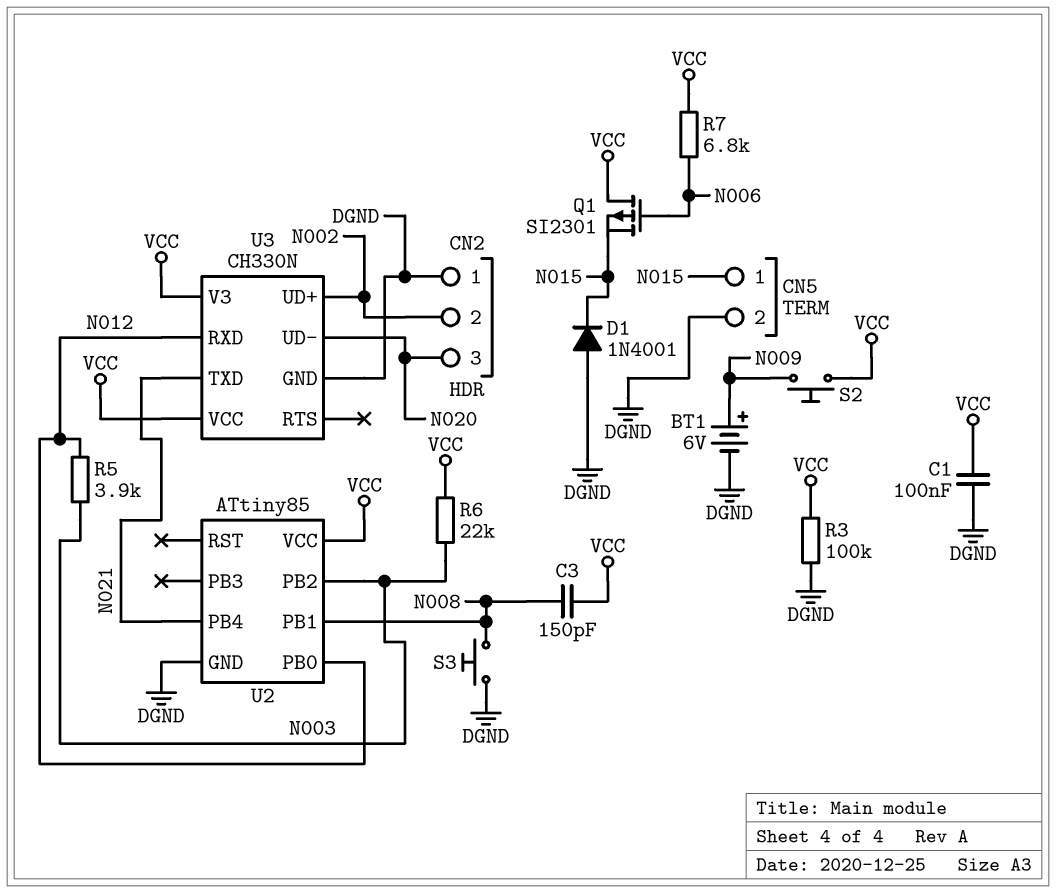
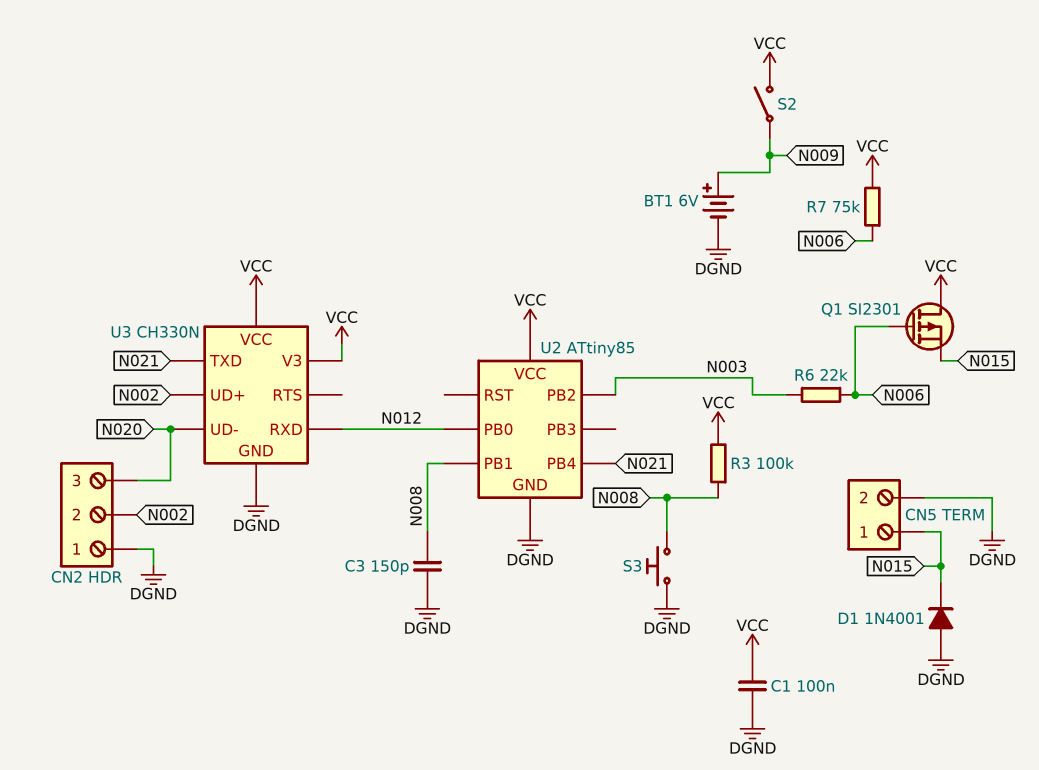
C3: 150pF (N008, VCC) -> 150pF (DGND, N008)
R3: 100k (DGND, VCC) -> 100k (N008, VCC)
R5: 3.9k (N003, N012) -> none
R6: 22k (N003, VCC) -> 22k (N003, N006)
R7: 6.8k (N006, VCC) -> 75k (N006, VCC)
S2: button (N009, VCC) -> switch (N009, VCC)

